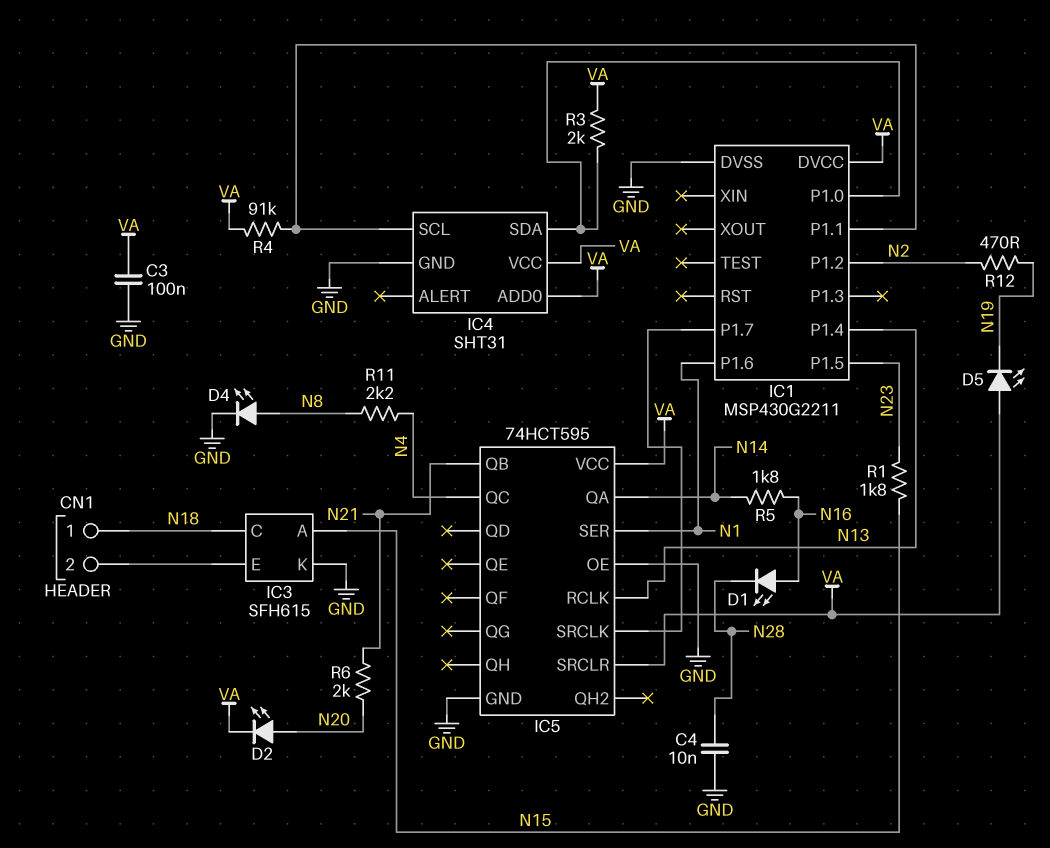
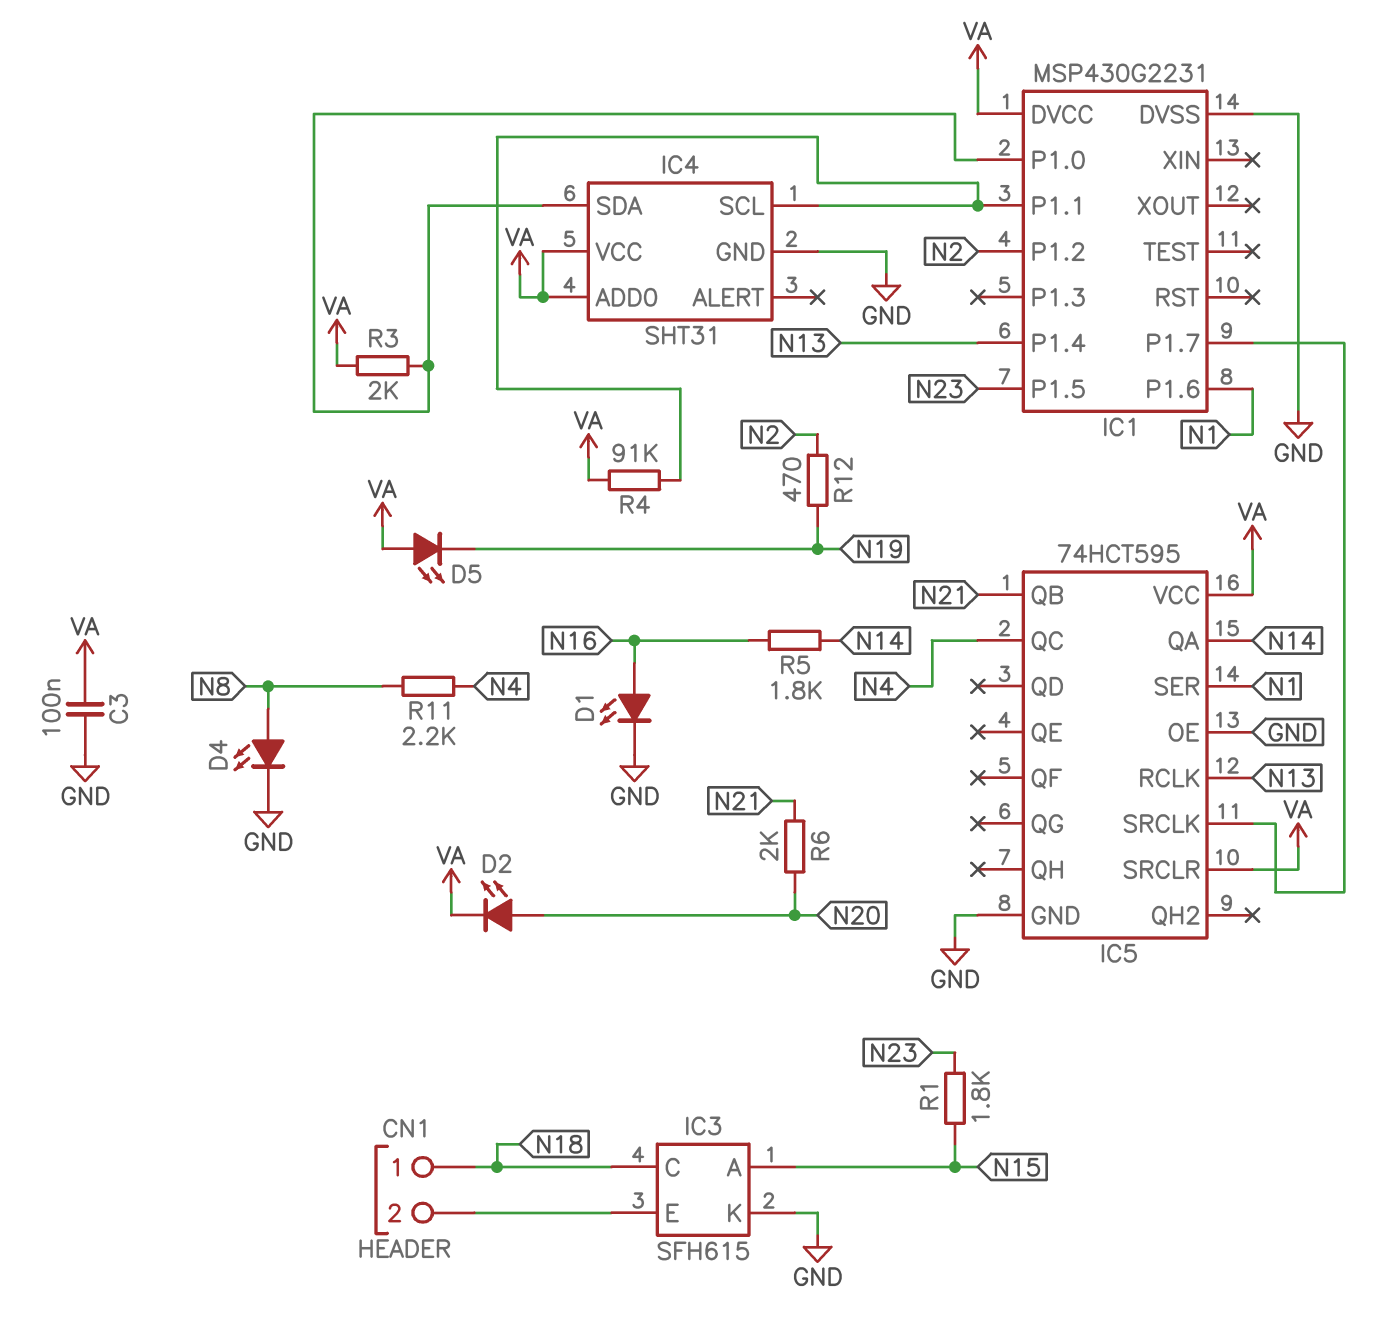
C4: 10nF (GND, N28) -> none
D1: LED (A N16, K N28) -> LED (A N16, K GND)
IC1: MSP430G2211 -> MSP430G2231

